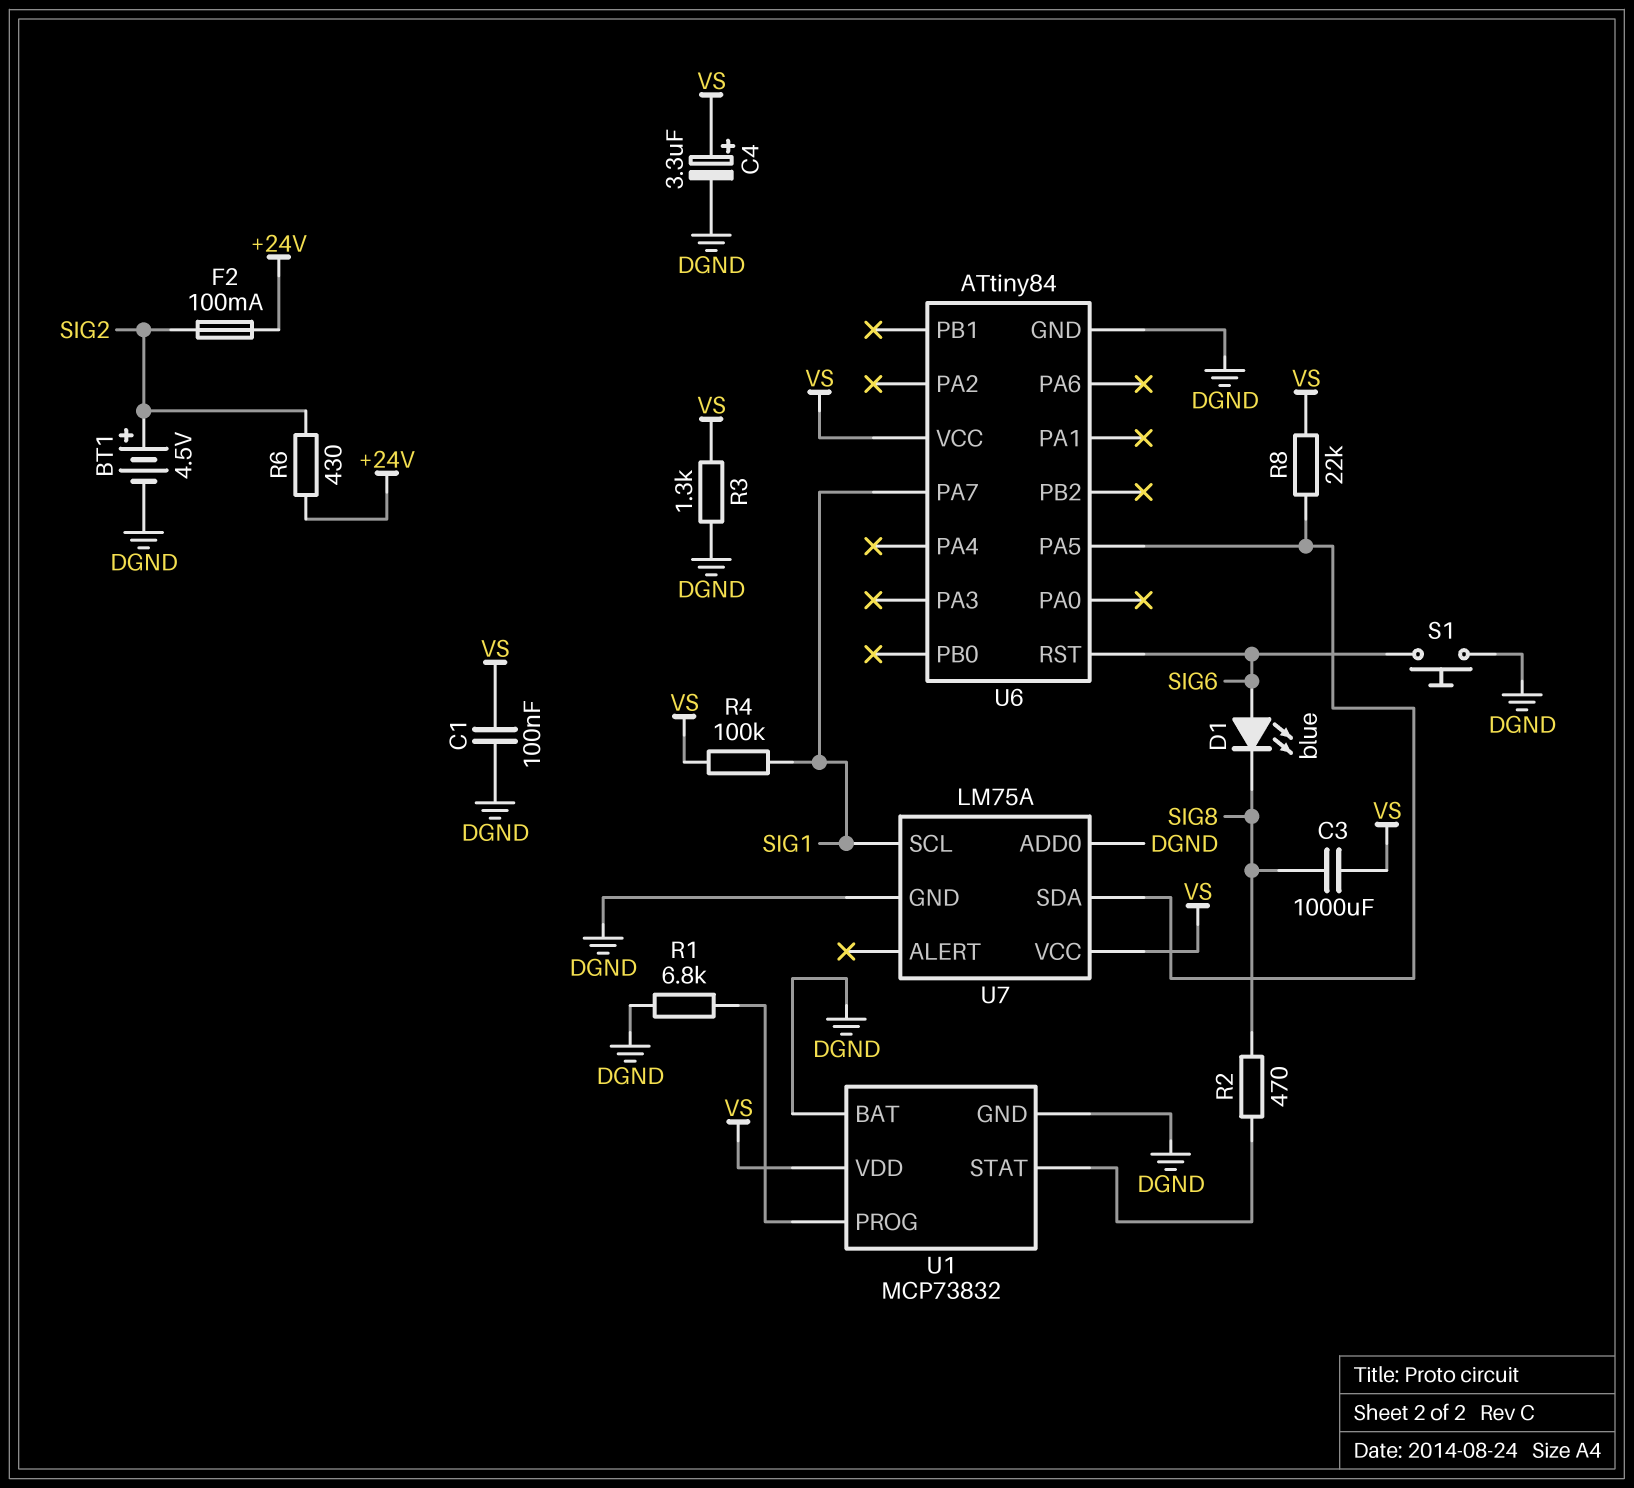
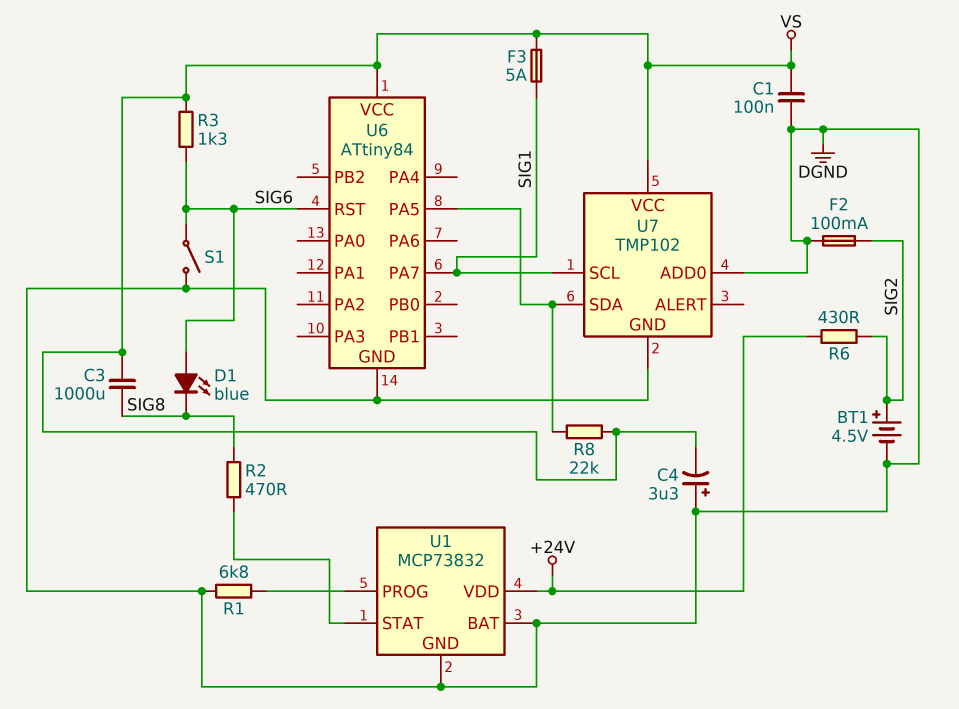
C4: 3.3uF (plus VS, minus DGND) -> 3.3uF (plus DGND, minus VS)
F2: 100mA (+24V, SIG2) -> 100mA (DGND, SIG2)
F3: none -> 5A (SIG1, VS)
R3: 1.3k (DGND, VS) -> 1.3k (SIG6, VS)
R4: 100k (SIG1, VS) -> none
S1: button (DGND, SIG6) -> switch (DGND, SIG6)
U1 pin VDD: VS -> +24V
U7: LM75A -> TMP102

